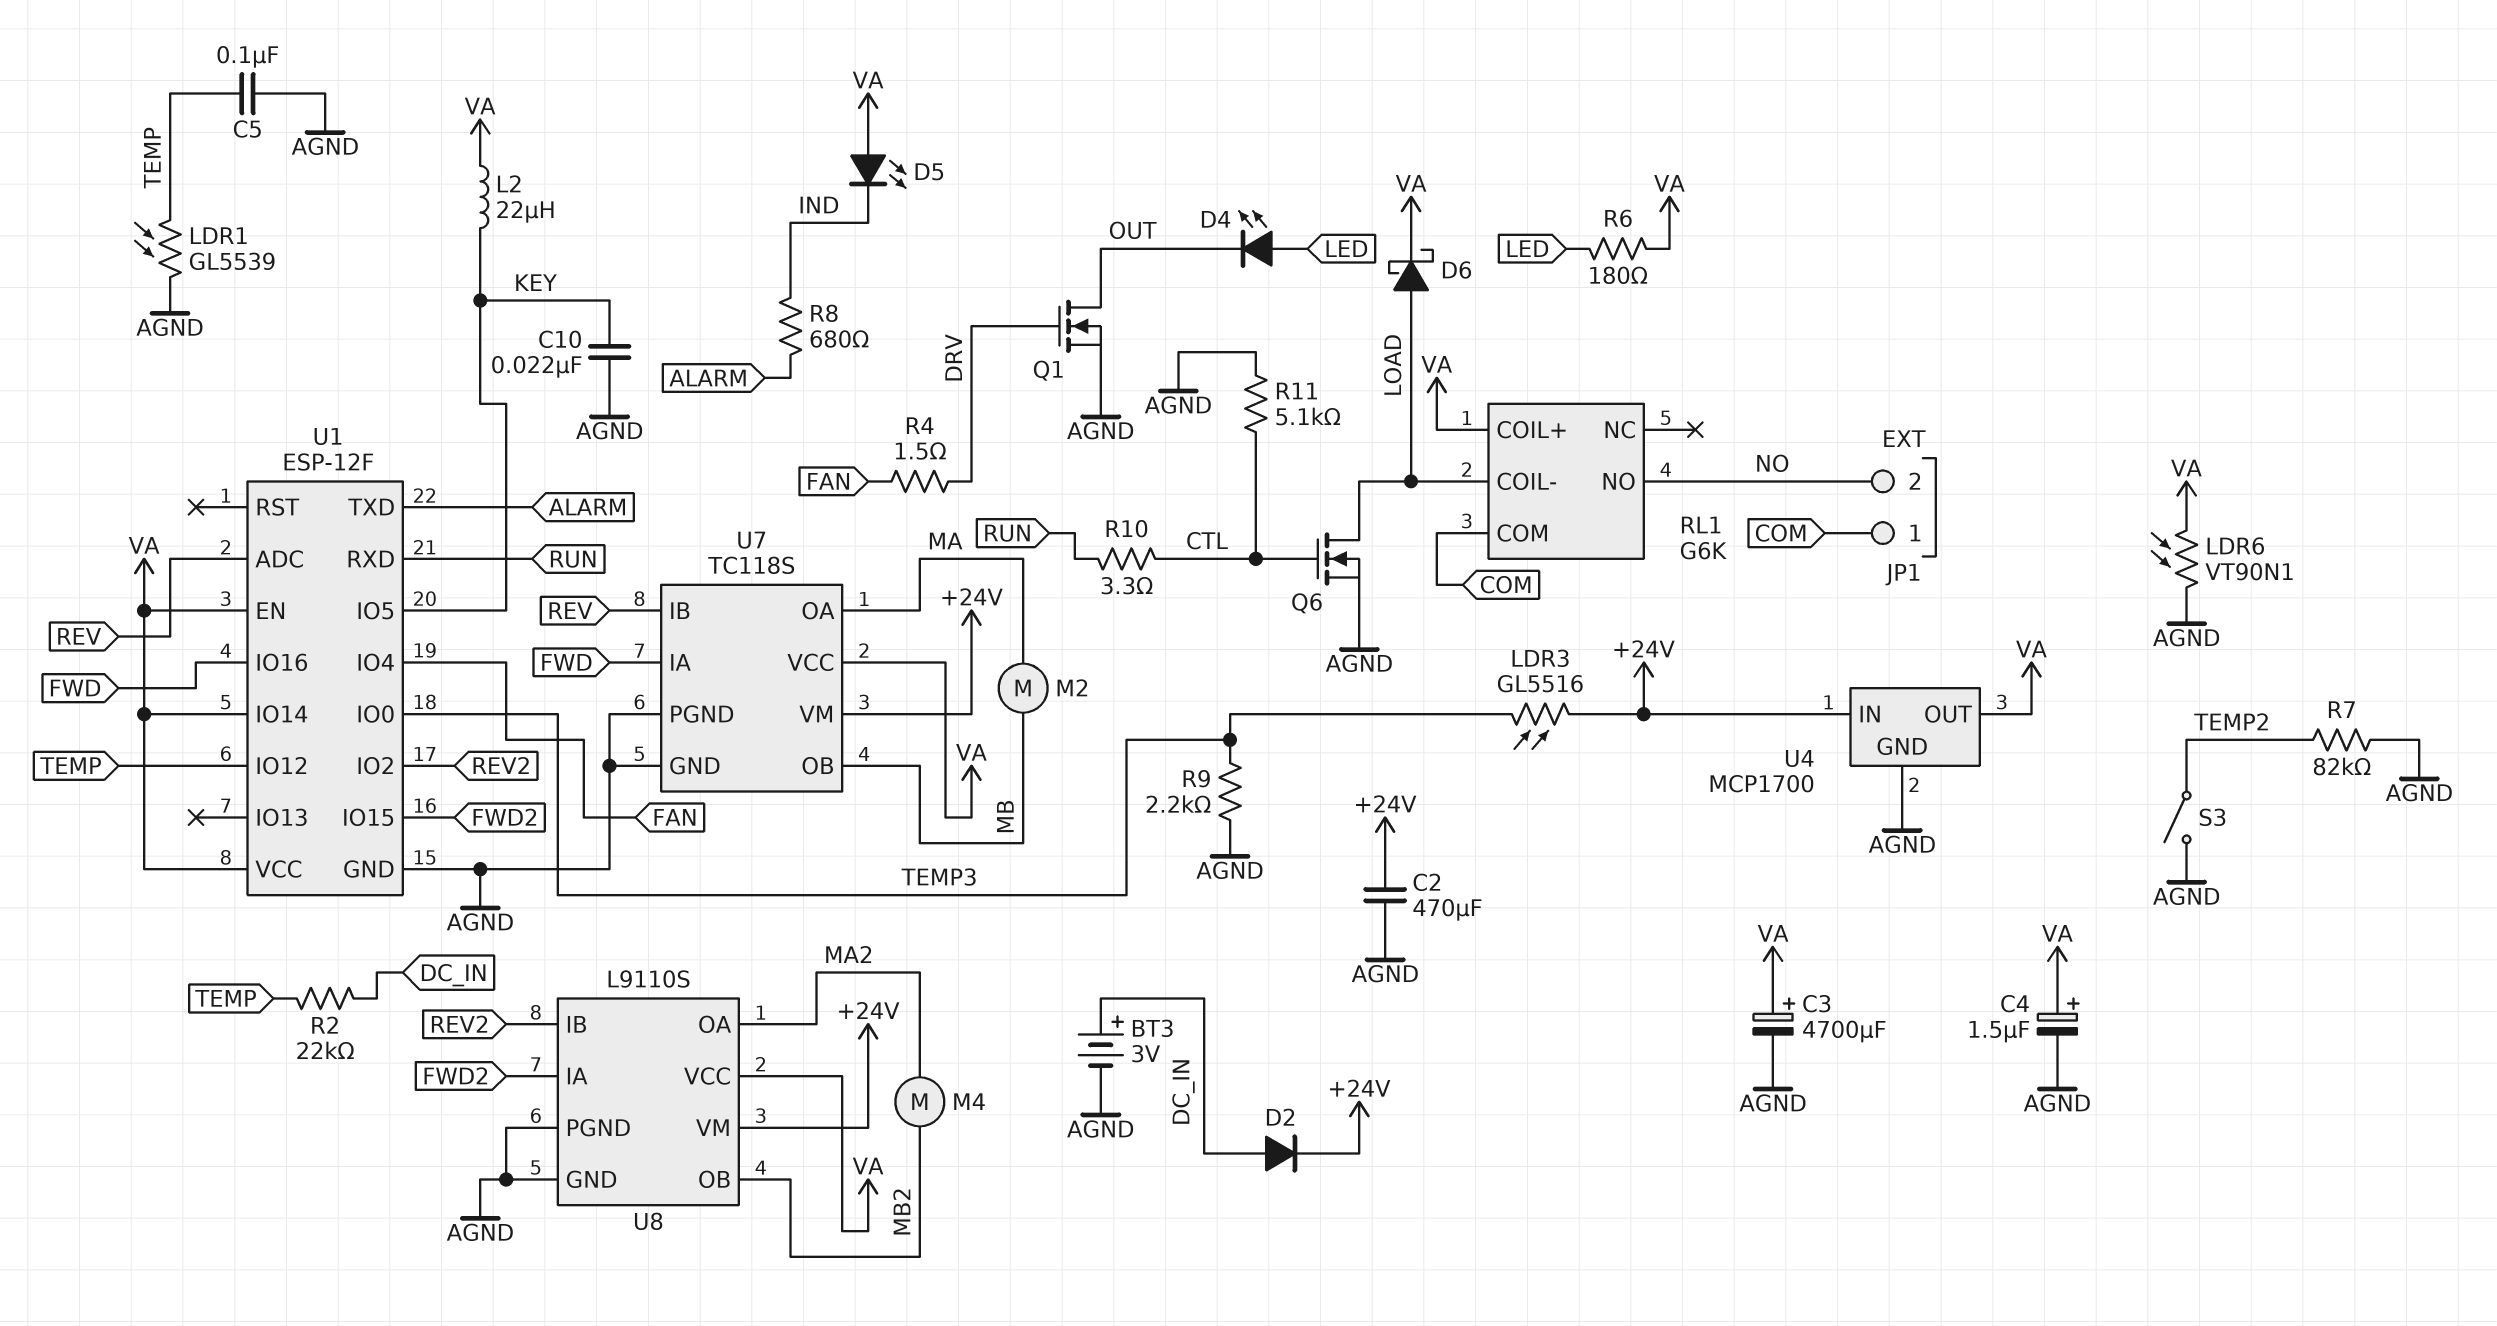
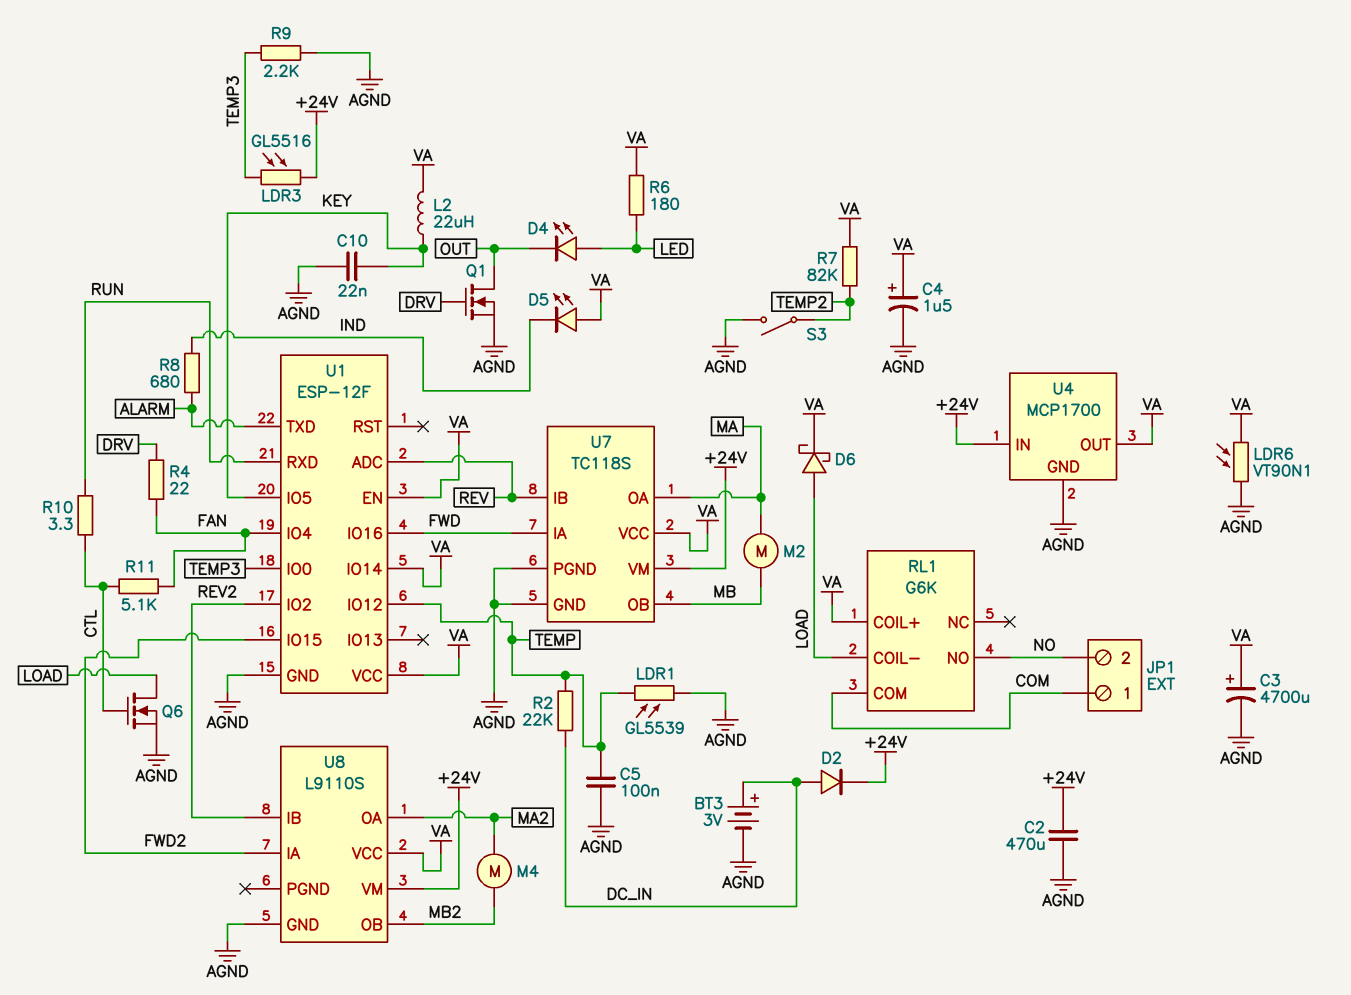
R4: 1.5 (DRV, FAN) -> 22 (DRV, FAN)
R7: 82k (AGND, TEMP2) -> 82k (TEMP2, VA)
R11: 5.1k (AGND, CTL) -> 5.1k (CTL, FAN)
U8 pin PGND: AGND -> none

